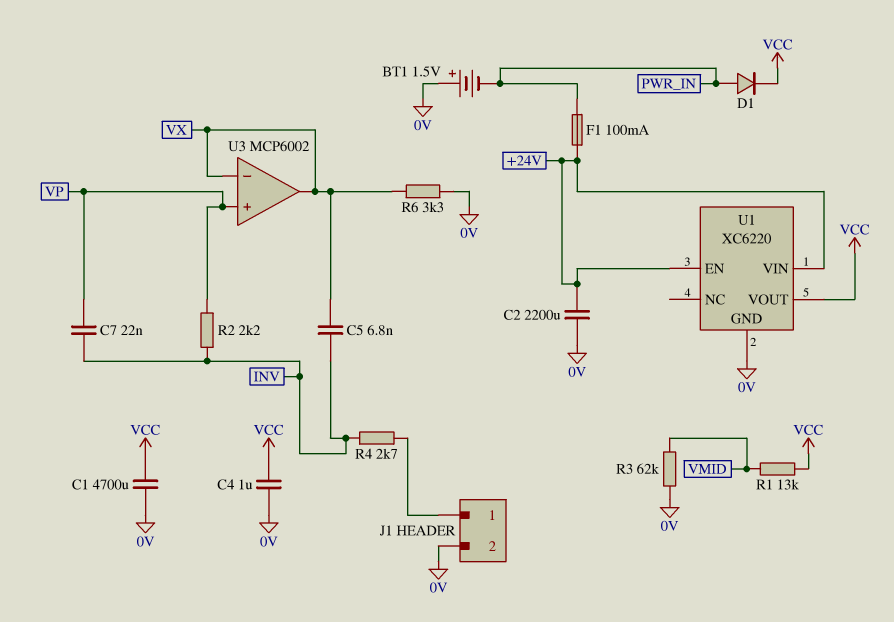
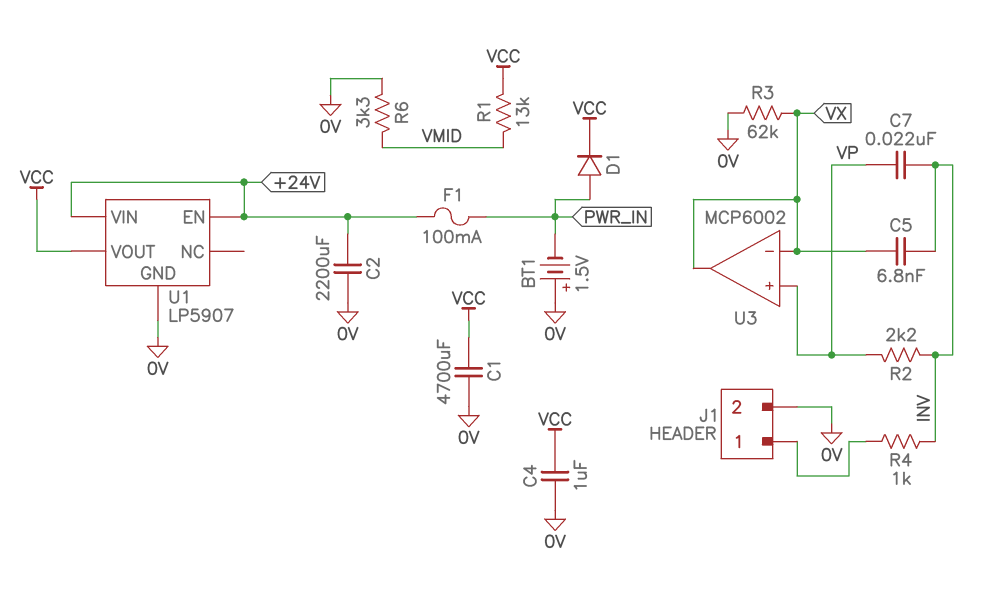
R3: 62k (0V, VMID) -> 62k (0V, VX)
R4: 2.7k (INV, J1/1) -> 1k (INV, J1/1)
R6: 3.3k (0V, VX) -> 3.3k (0V, VMID)
U1: XC6220 -> LP5907

